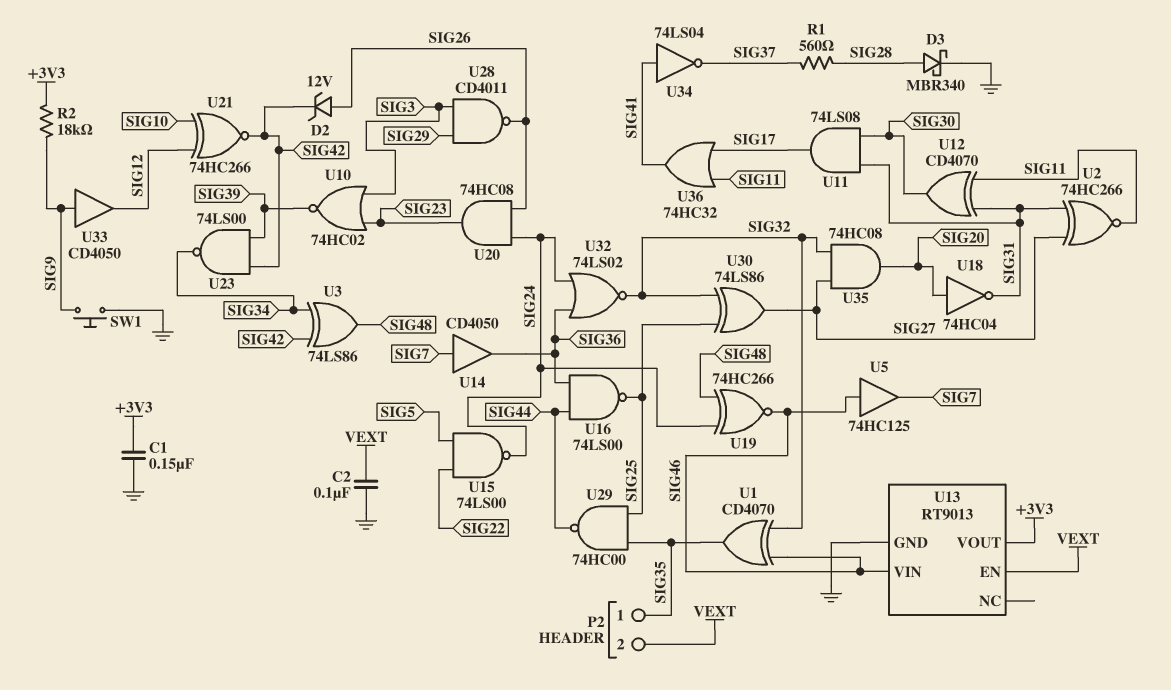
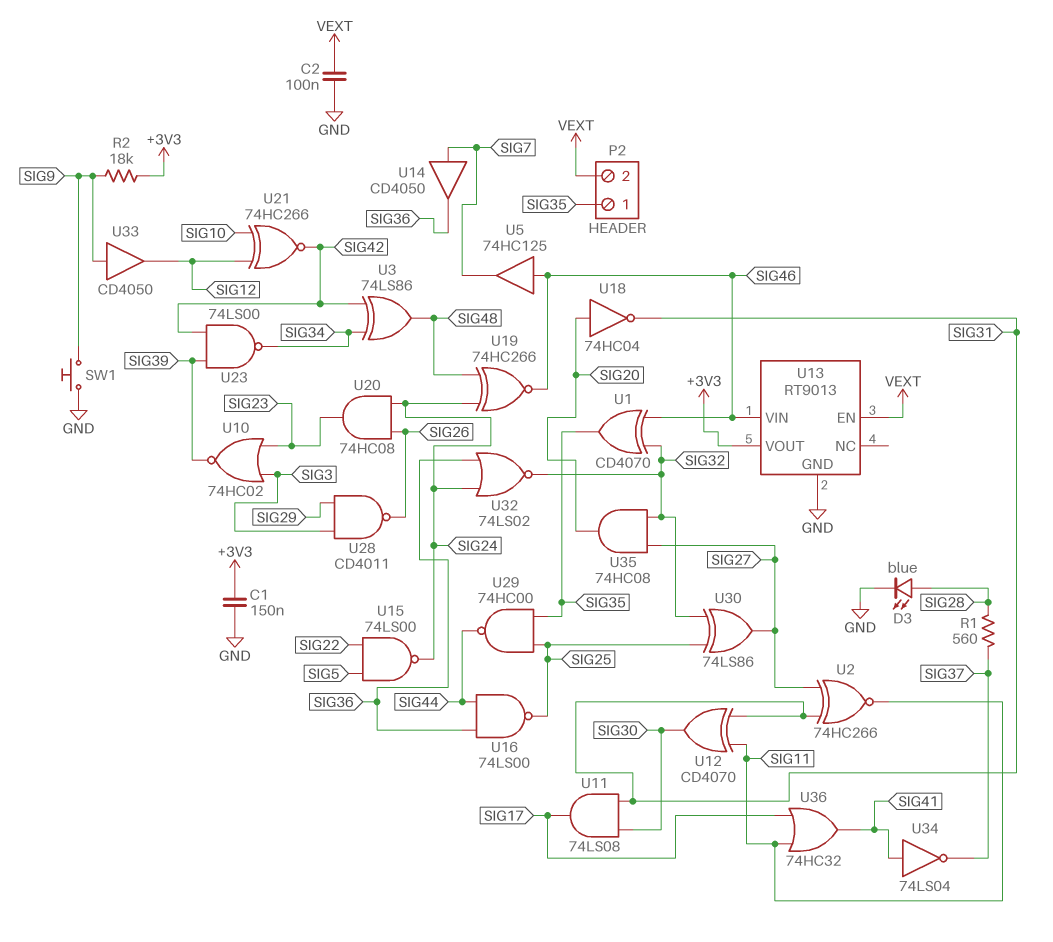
D2: zener 12V (A SIG26, K SIG42) -> none
D3: schottky MBR340 (A SIG28, K GND) -> LED blue (A SIG28, K GND)

